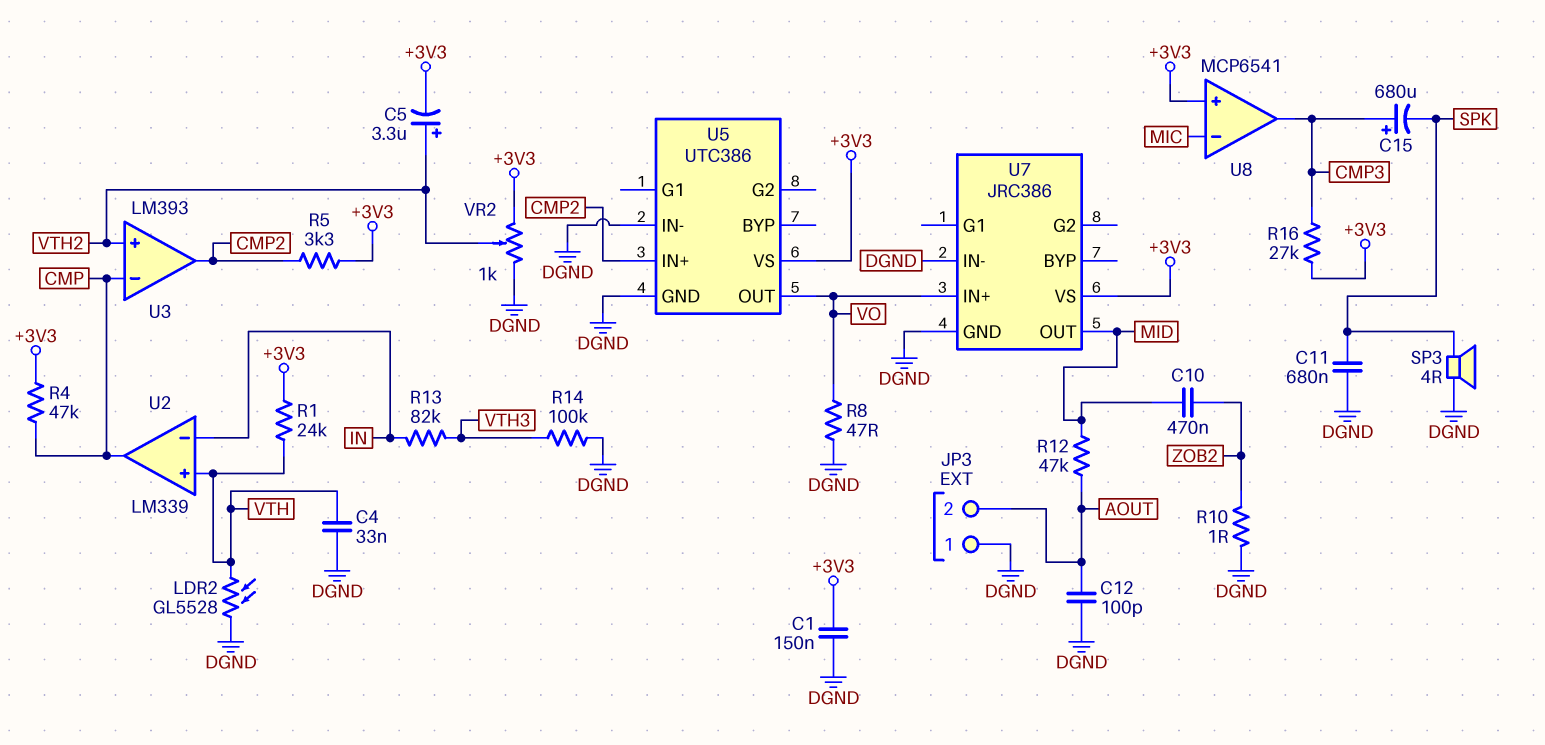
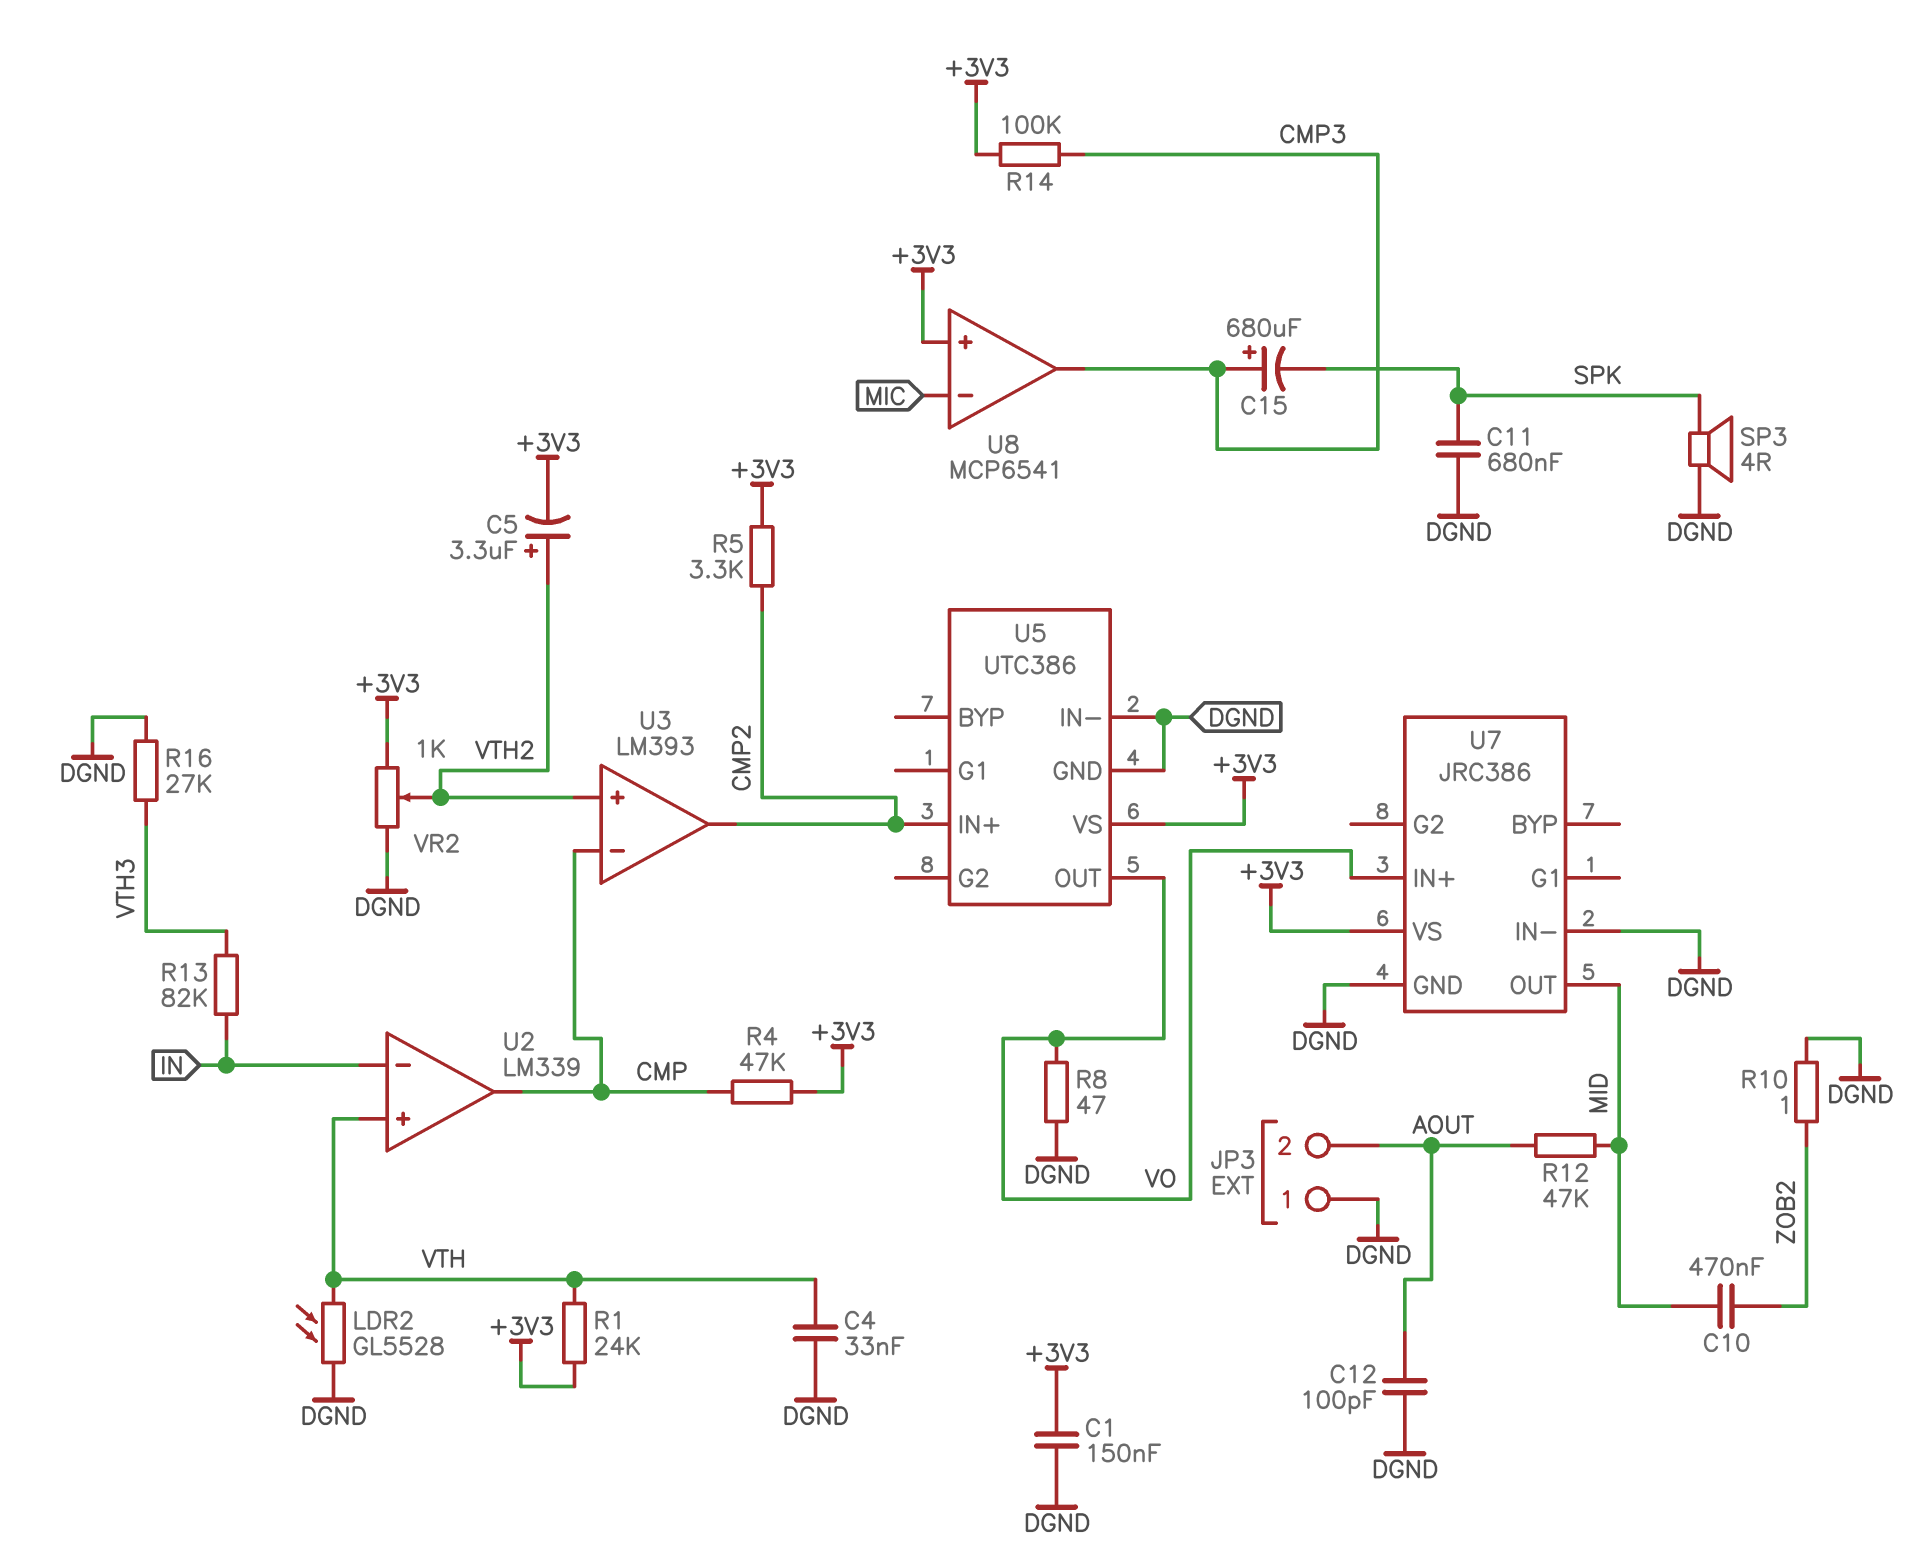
R14: 100k (DGND, VTH3) -> 100k (+3V3, CMP3)
R16: 27k (+3V3, CMP3) -> 27k (DGND, VTH3)

